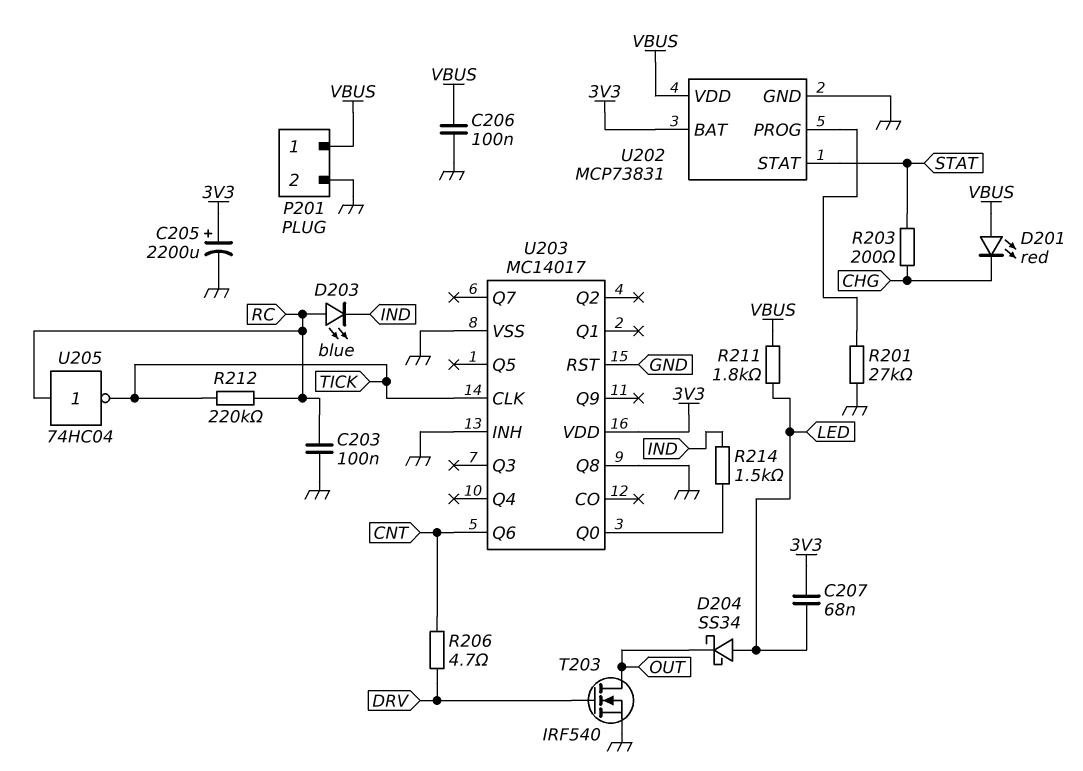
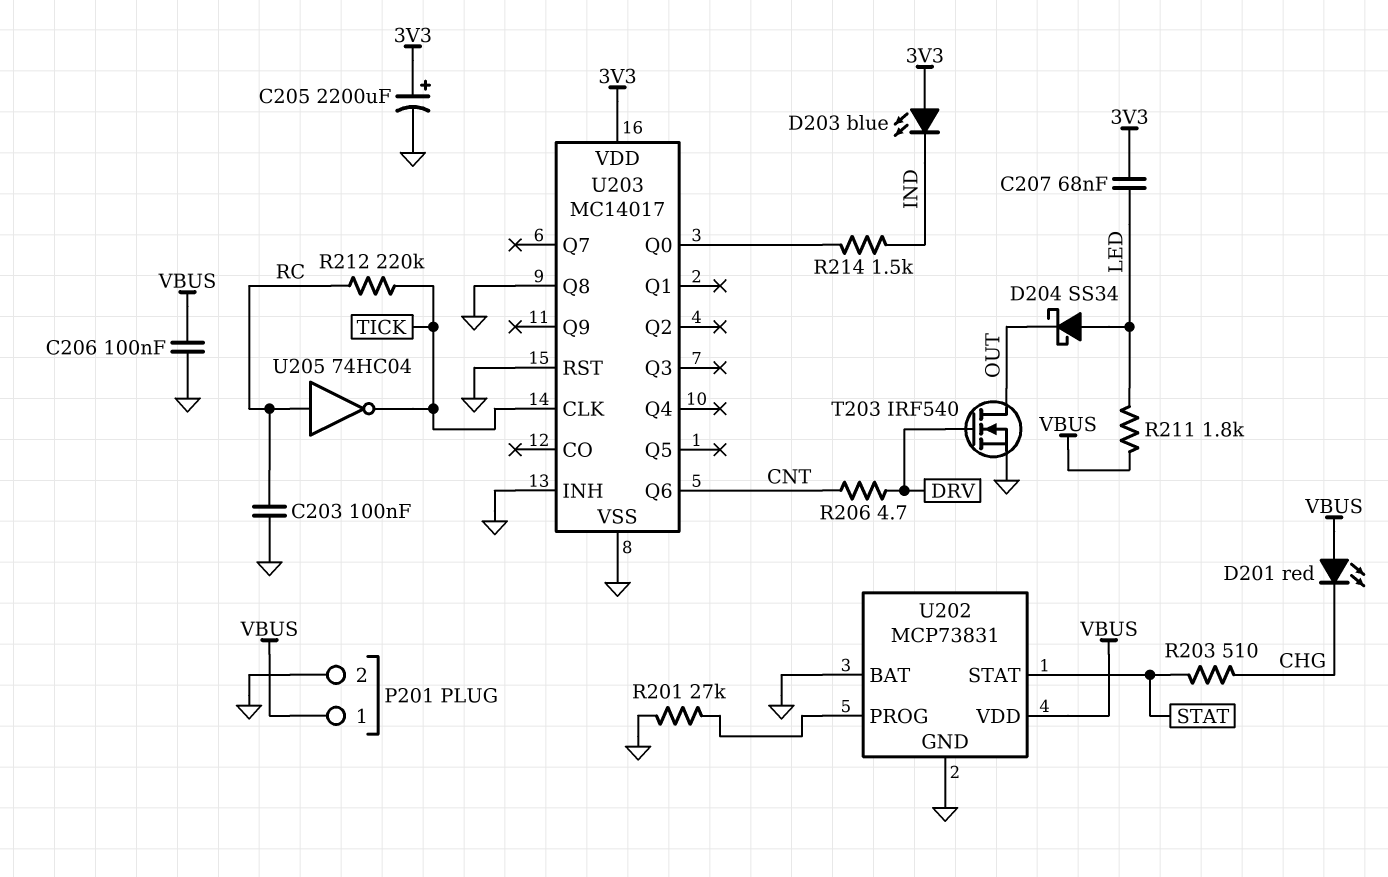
D203: LED blue (A RC, K IND) -> LED blue (A 3V3, K IND)
R203: 200 (CHG, STAT) -> 510 (CHG, STAT)
U202 pin BAT: 3V3 -> GND

